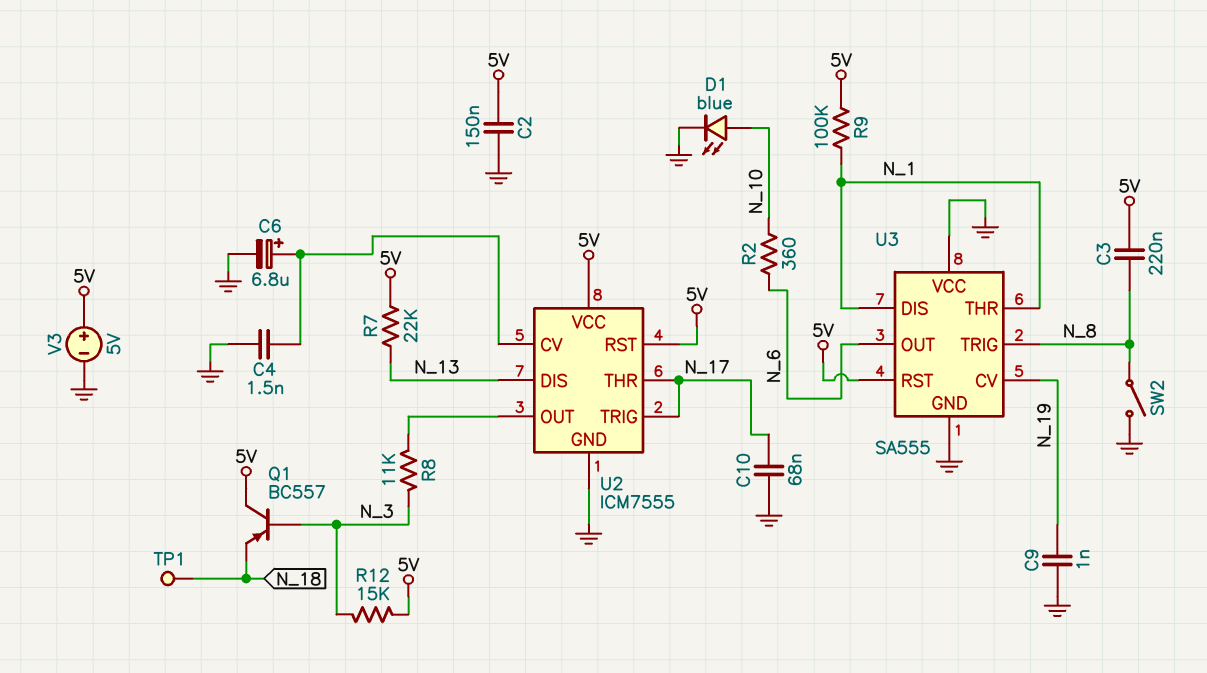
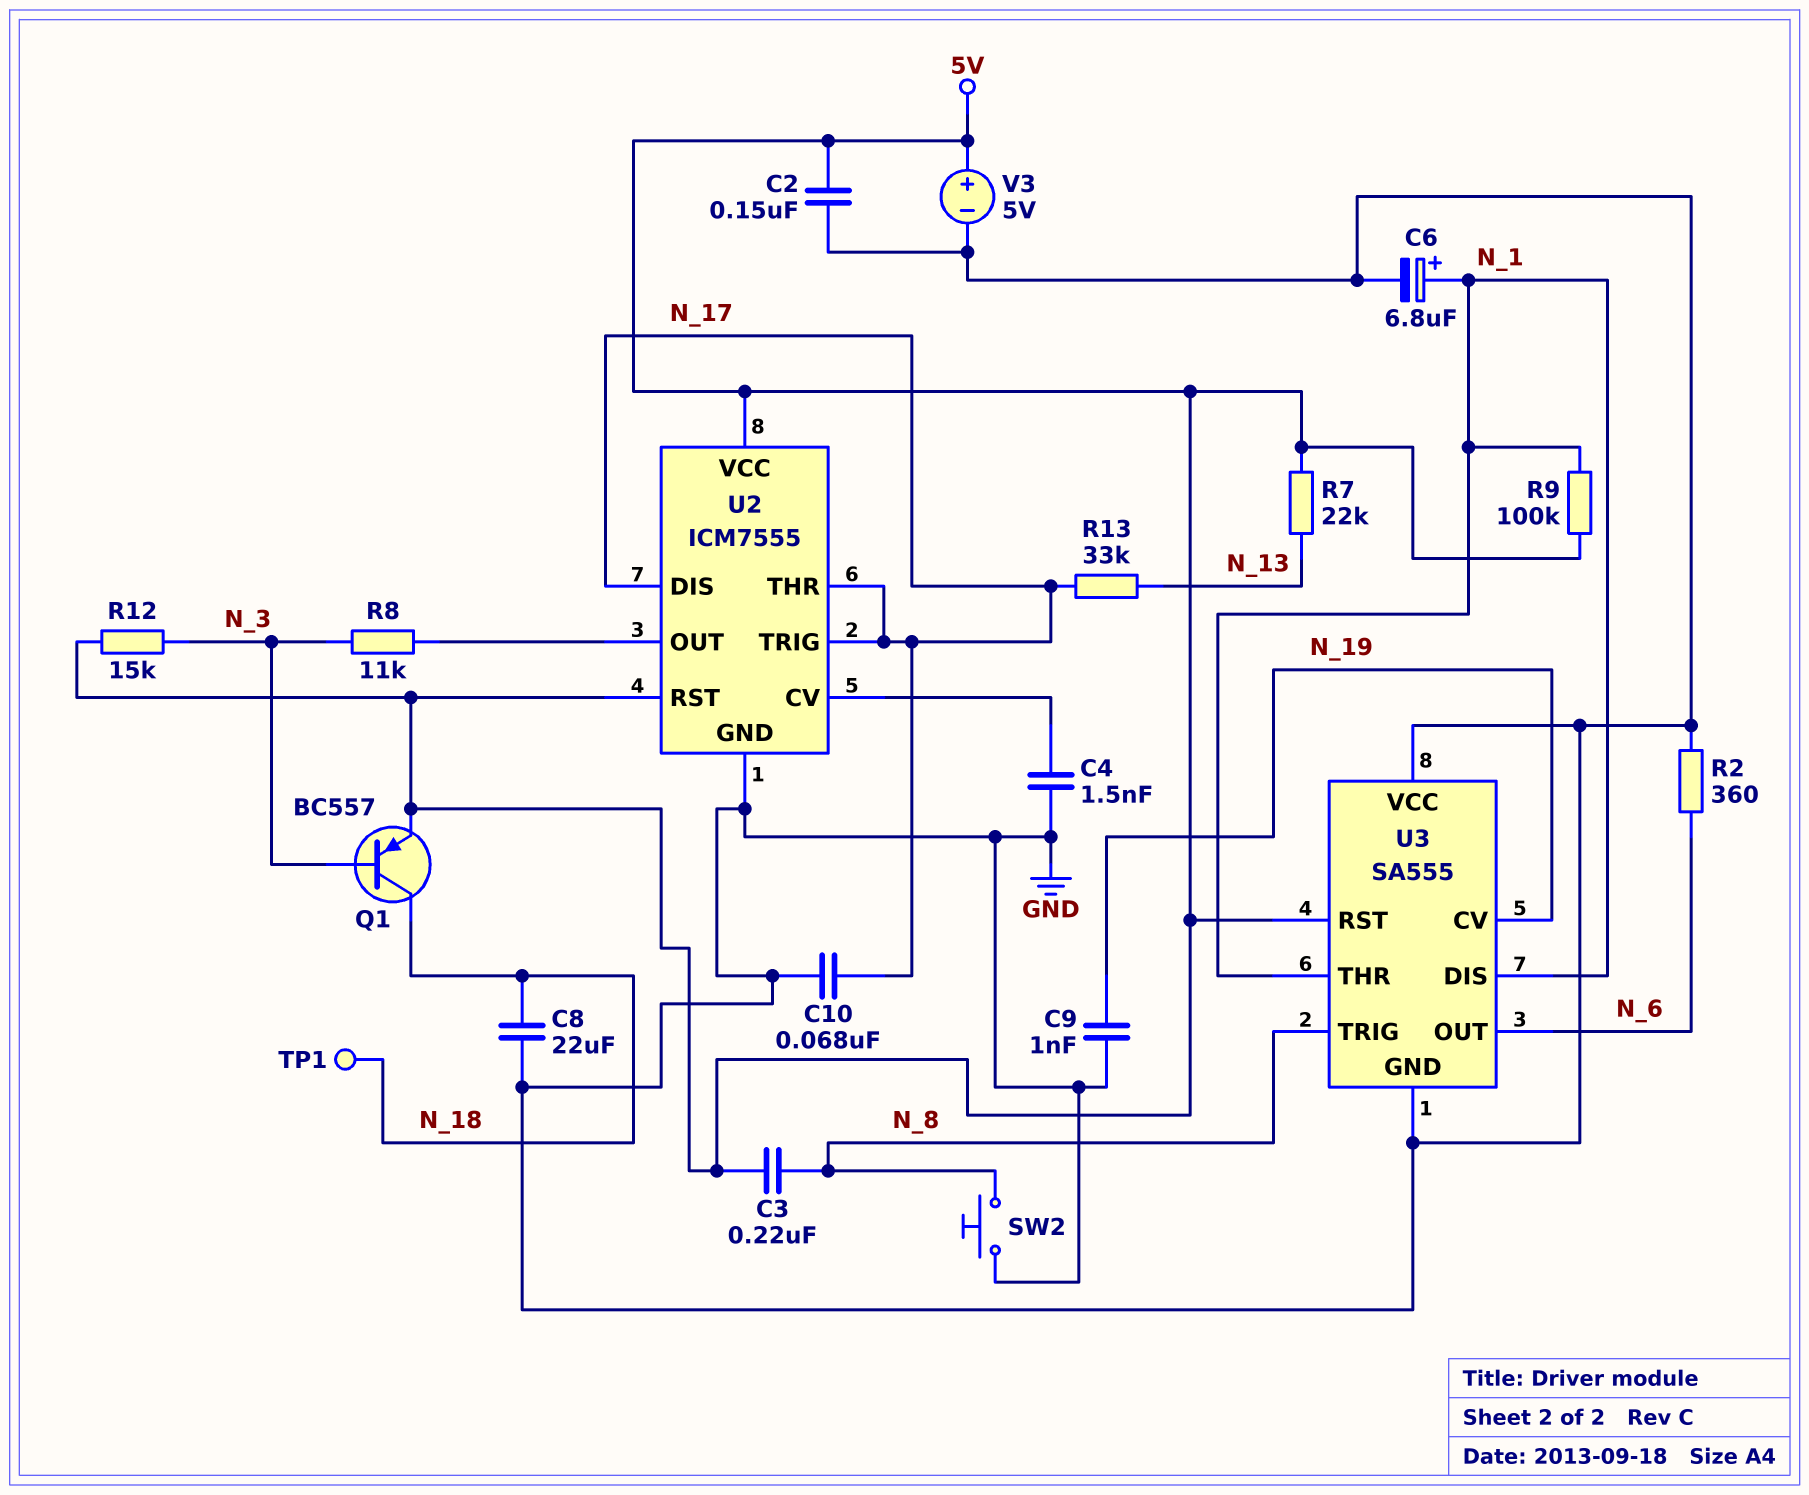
C6: 6.8uF (plus U2/CV, minus GND) -> 6.8uF (plus N_1, minus GND)
C8: none -> 22uF (GND, N_18)
D1: LED blue (A N_10, K GND) -> none
Q1: PNP BC557 (B N_3, C 5V, E N_18) -> PNP BC557 (B N_3, C N_18, E 5V)
R2: 360 (N_6, N_10) -> 360 (GND, N_6)
R13: none -> 33k (N_13, N_17)
SW2: switch (GND, N_8) -> button (GND, N_8)
U2 pin DIS: N_13 -> N_17

